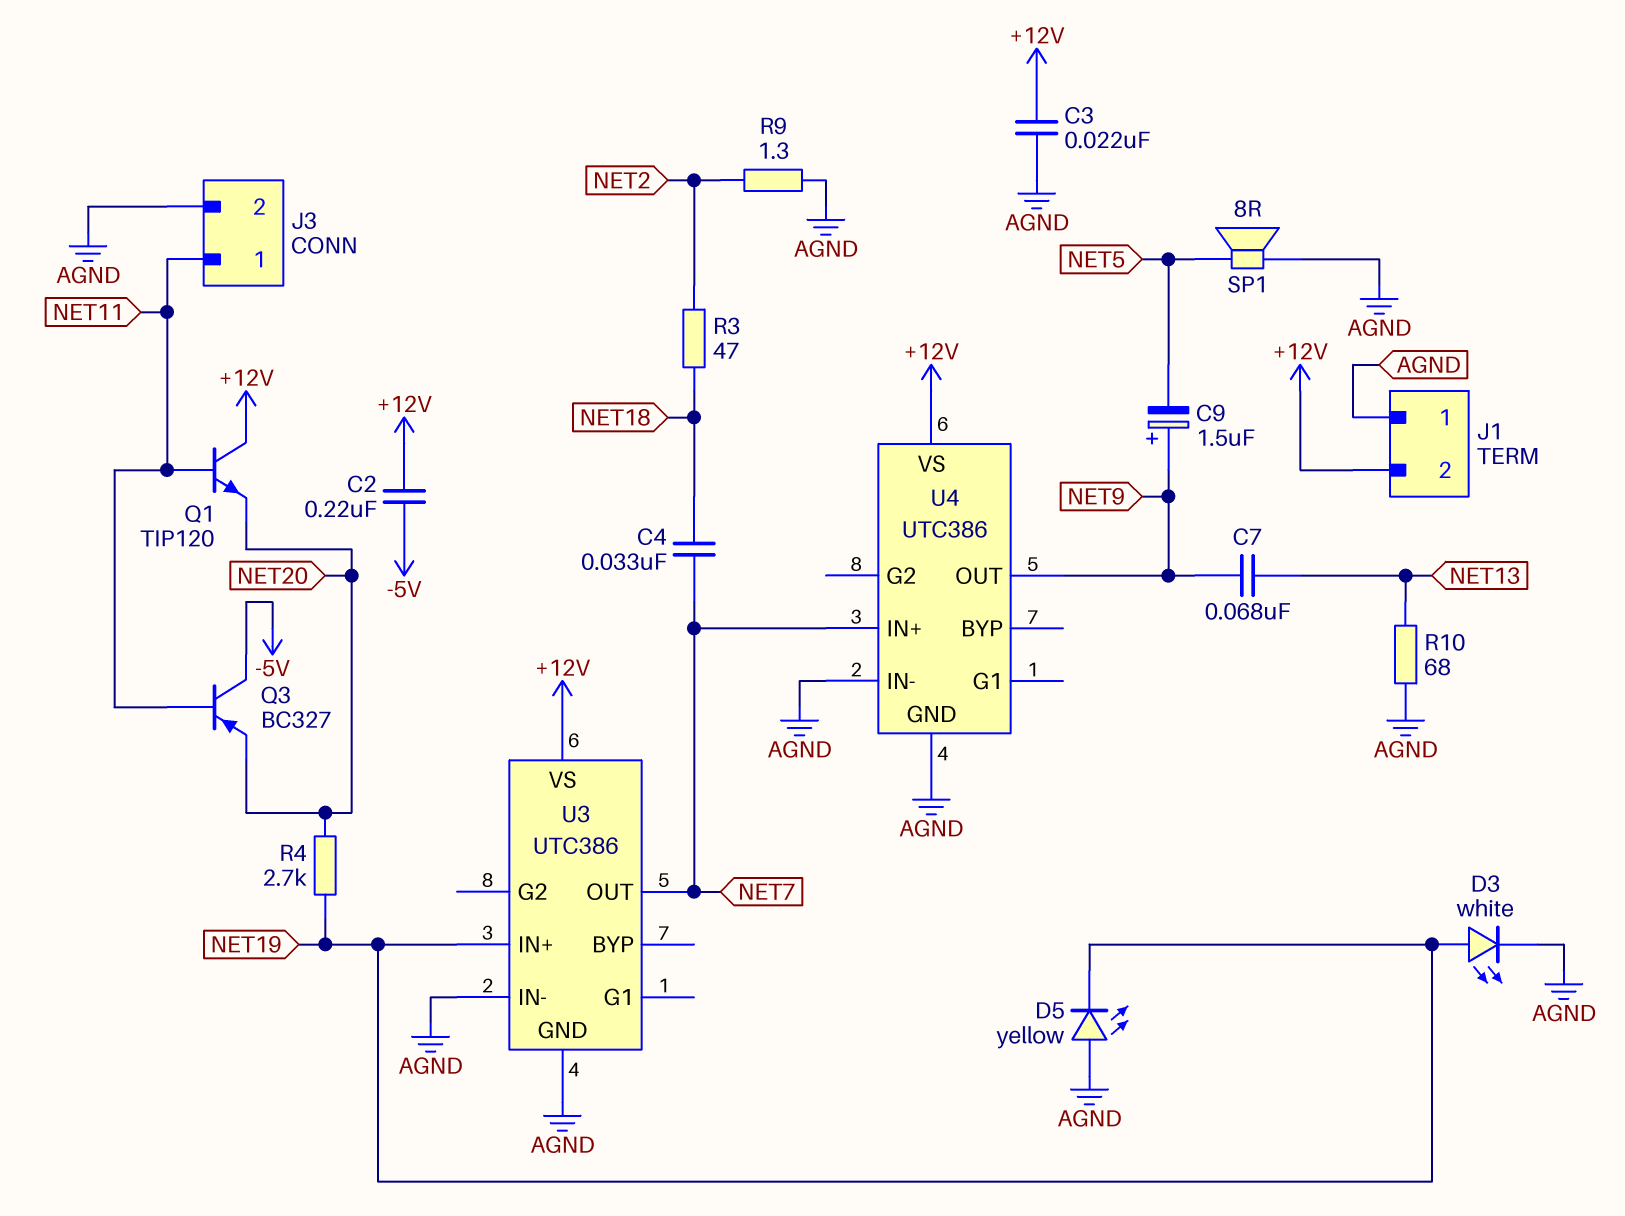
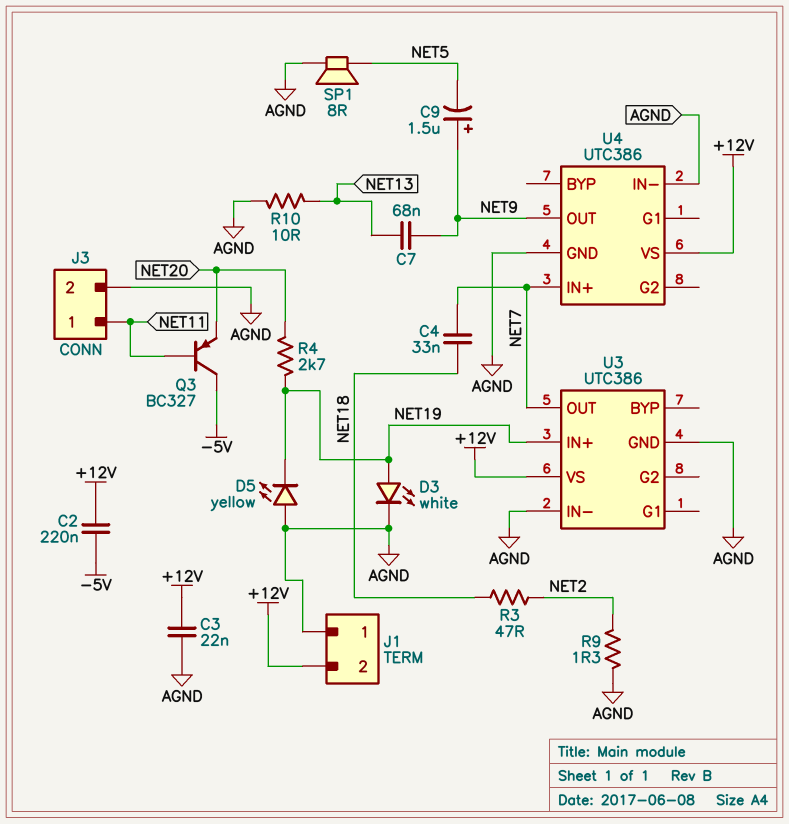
Q1: NPN TIP120 (B NET11, C +12V, E NET20) -> none
R10: 68 (AGND, NET13) -> 10 (AGND, NET13)

